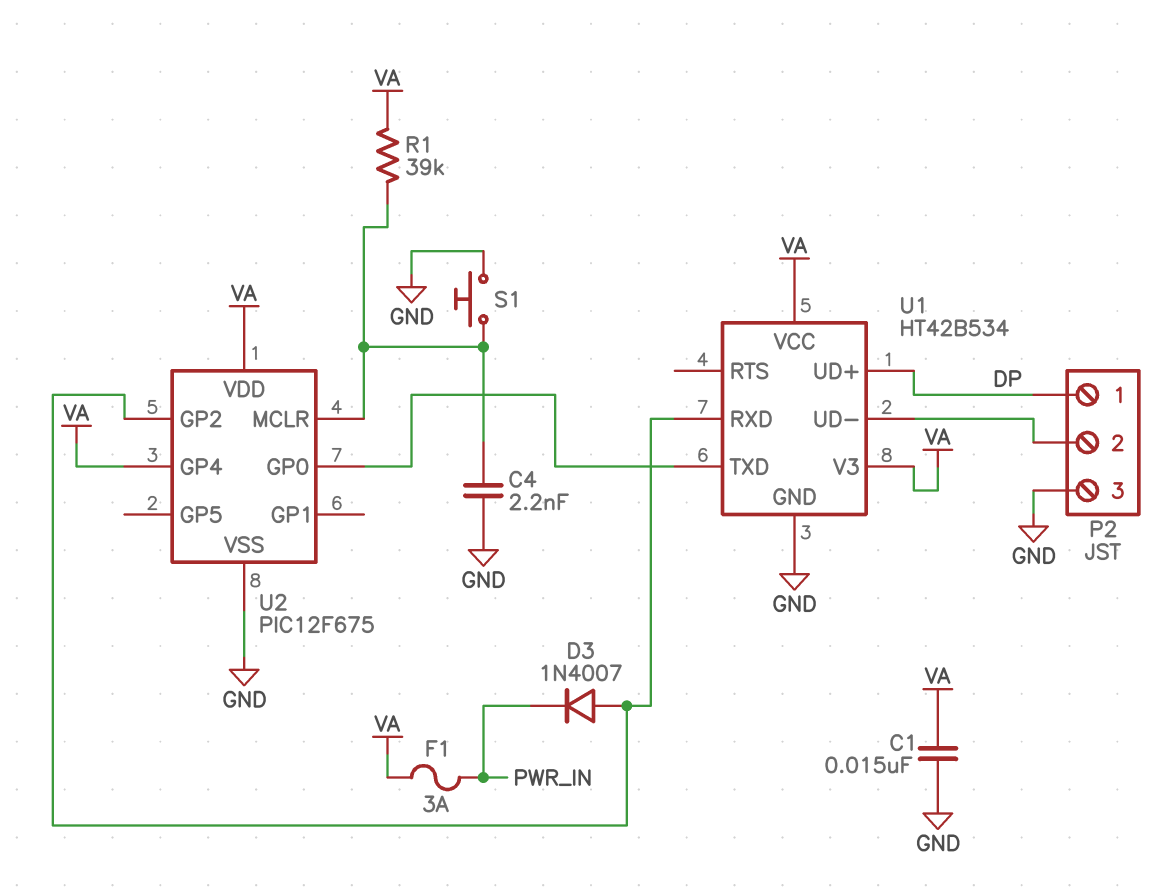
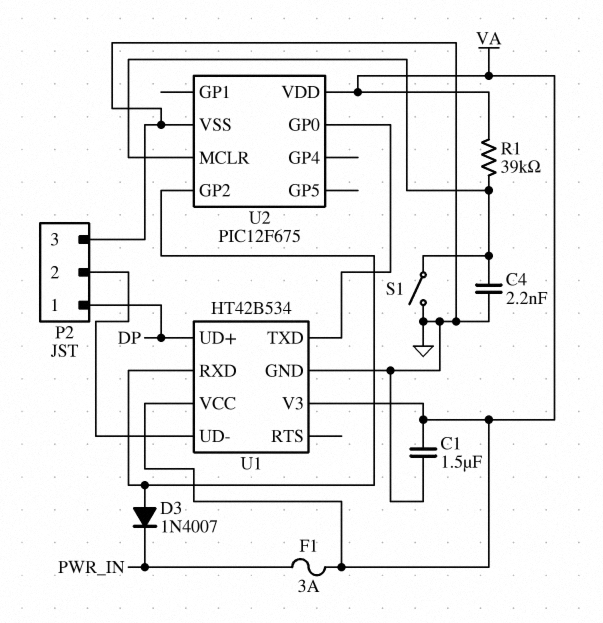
C1: 15nF (GND, VA) -> 1.5uF (GND, VA)
S1: button (GND, U2/MCLR) -> switch (GND, U2/MCLR)
U2 pin GP4: VA -> none

